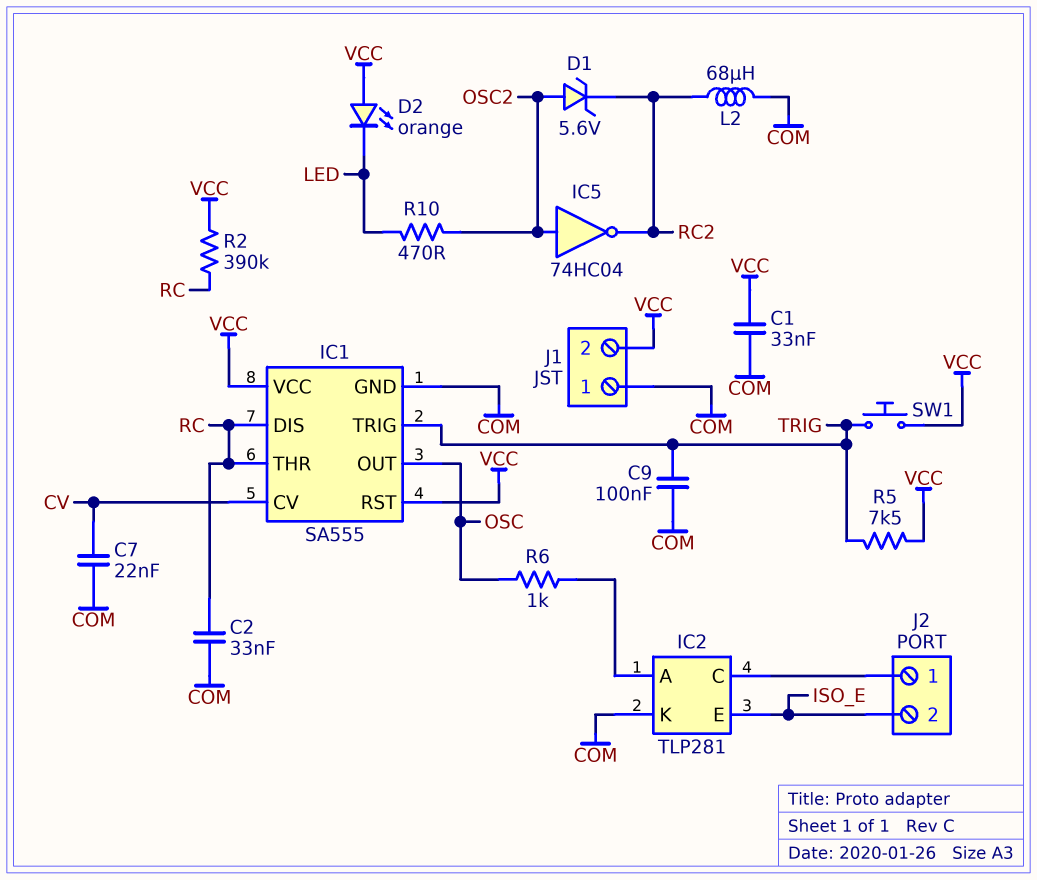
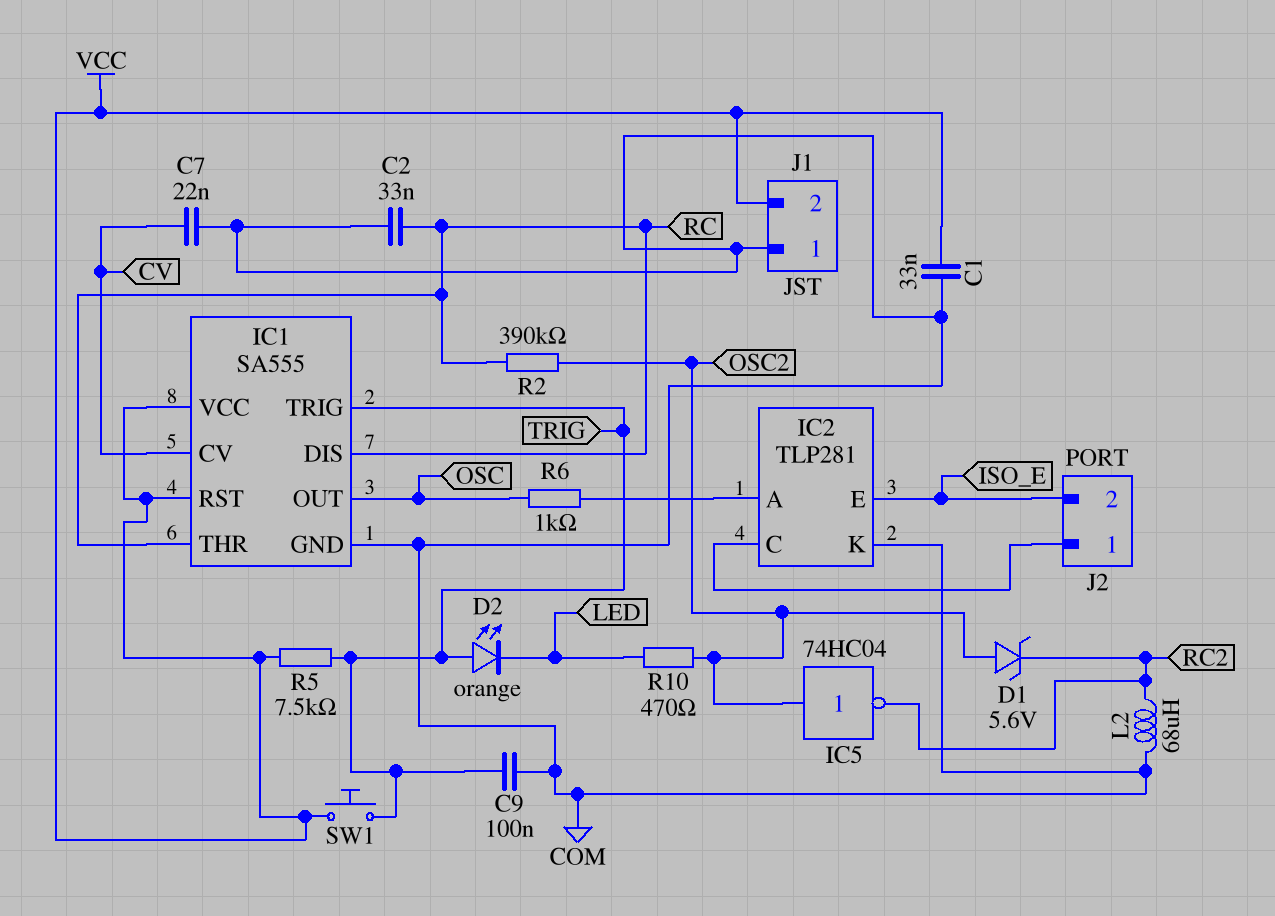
D2: LED orange (A VCC, K LED) -> LED orange (A TRIG, K LED)
R2: 390k (RC, VCC) -> 390k (OSC2, RC)

